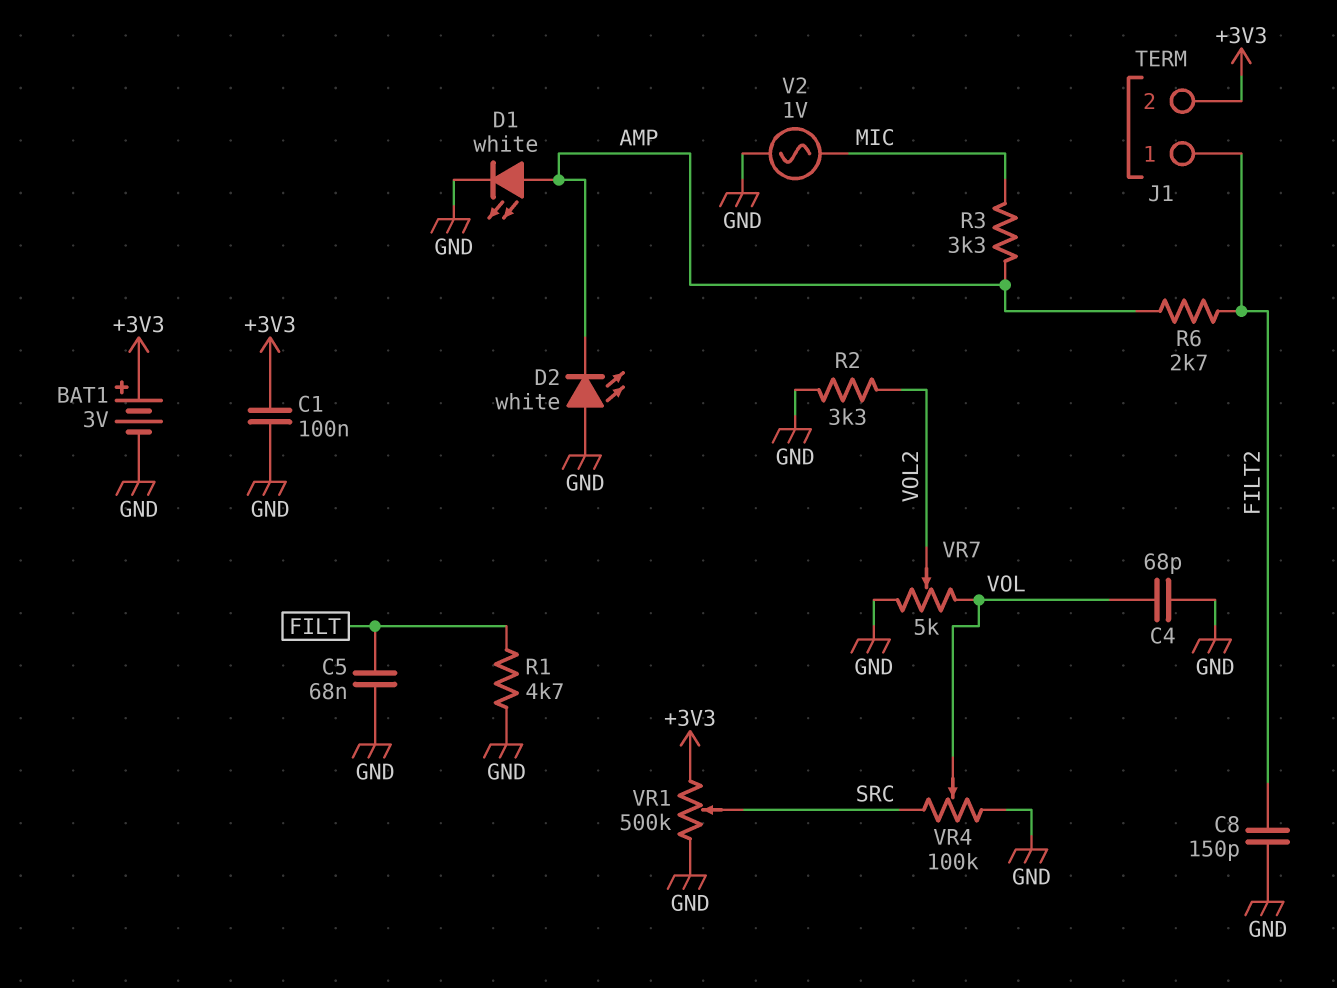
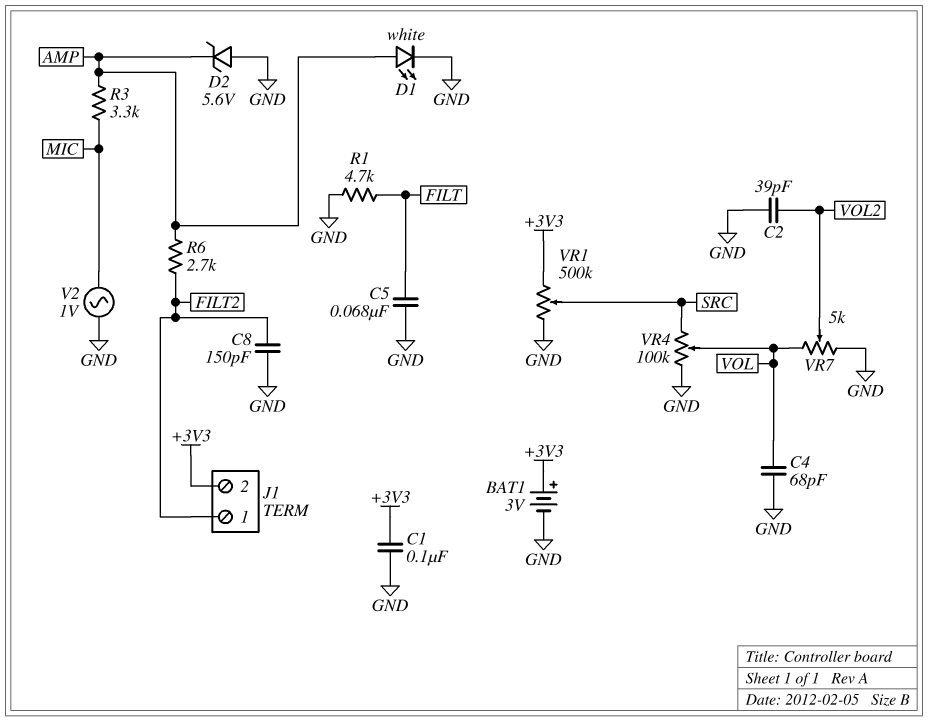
C2: none -> 39pF (GND, VOL2)
D2: LED white (A GND, K AMP) -> zener 5.6V (A GND, K AMP)
R2: 3.3k (GND, VOL2) -> none

